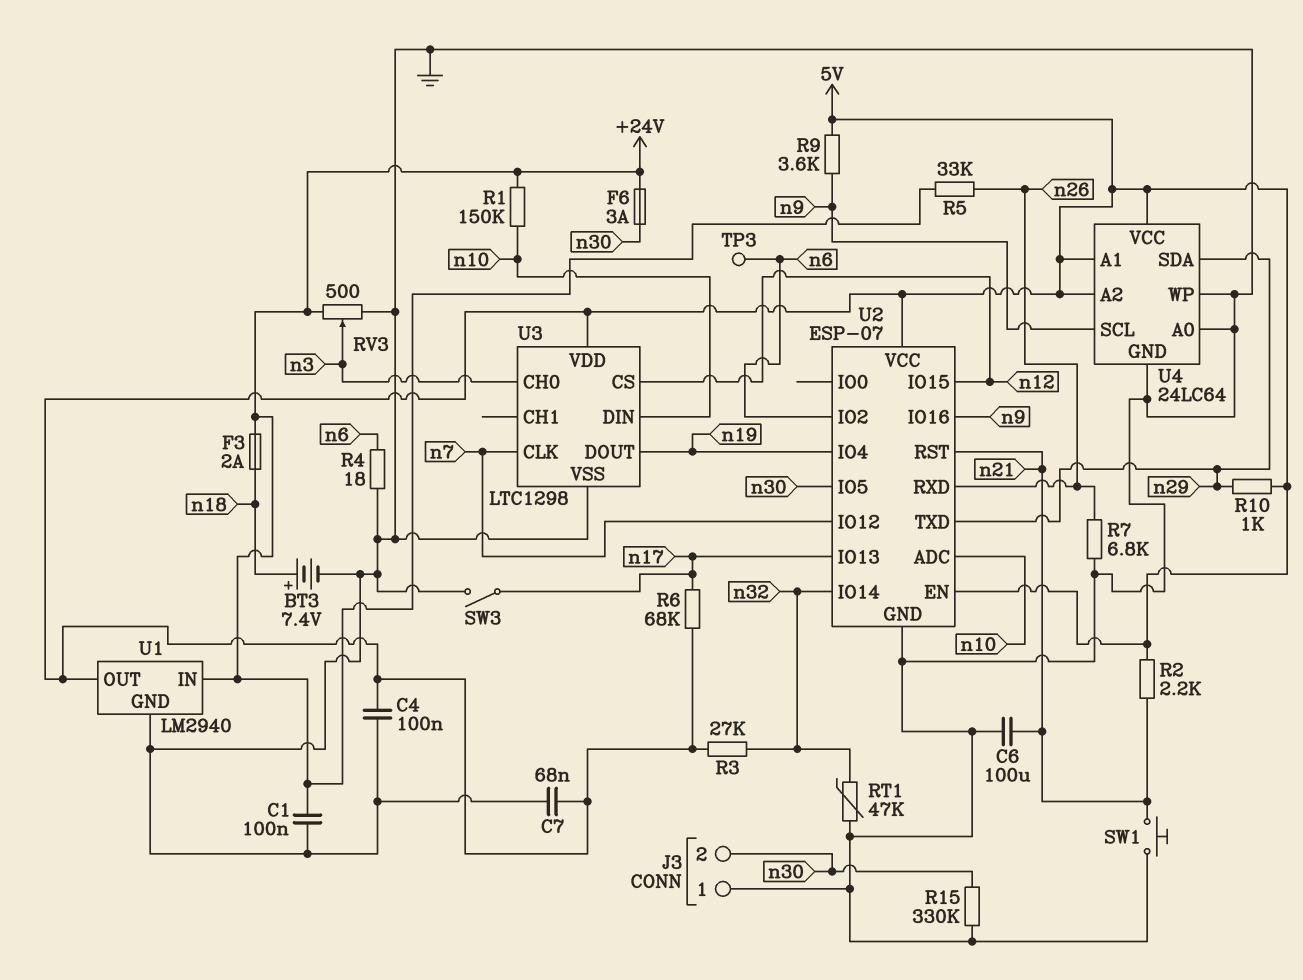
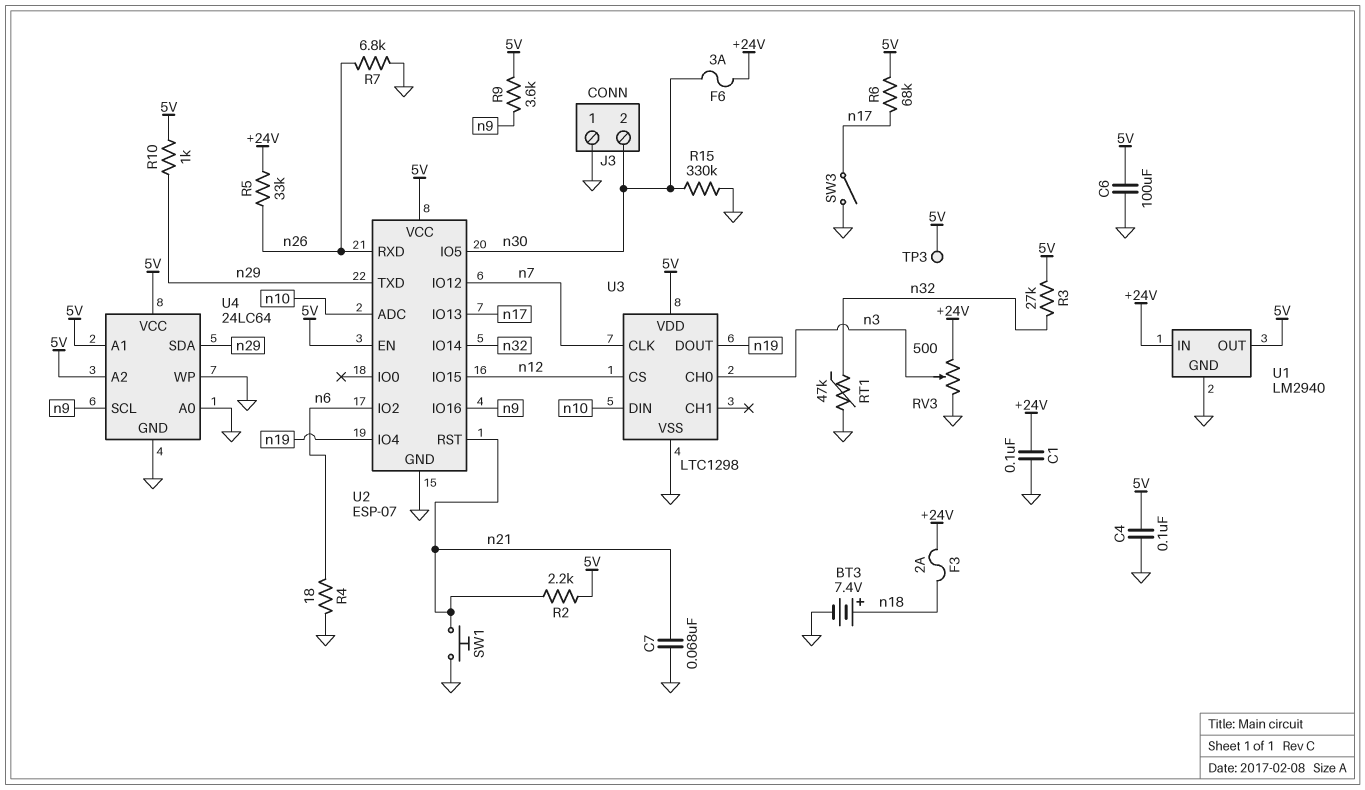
C6: 100uF (GND, n21) -> 100uF (5V, GND)
C7: 68nF (5V, GND) -> 68nF (GND, n21)
R1: 150k (+24V, n10) -> none
TP3: test point (n6) -> test point (5V)

